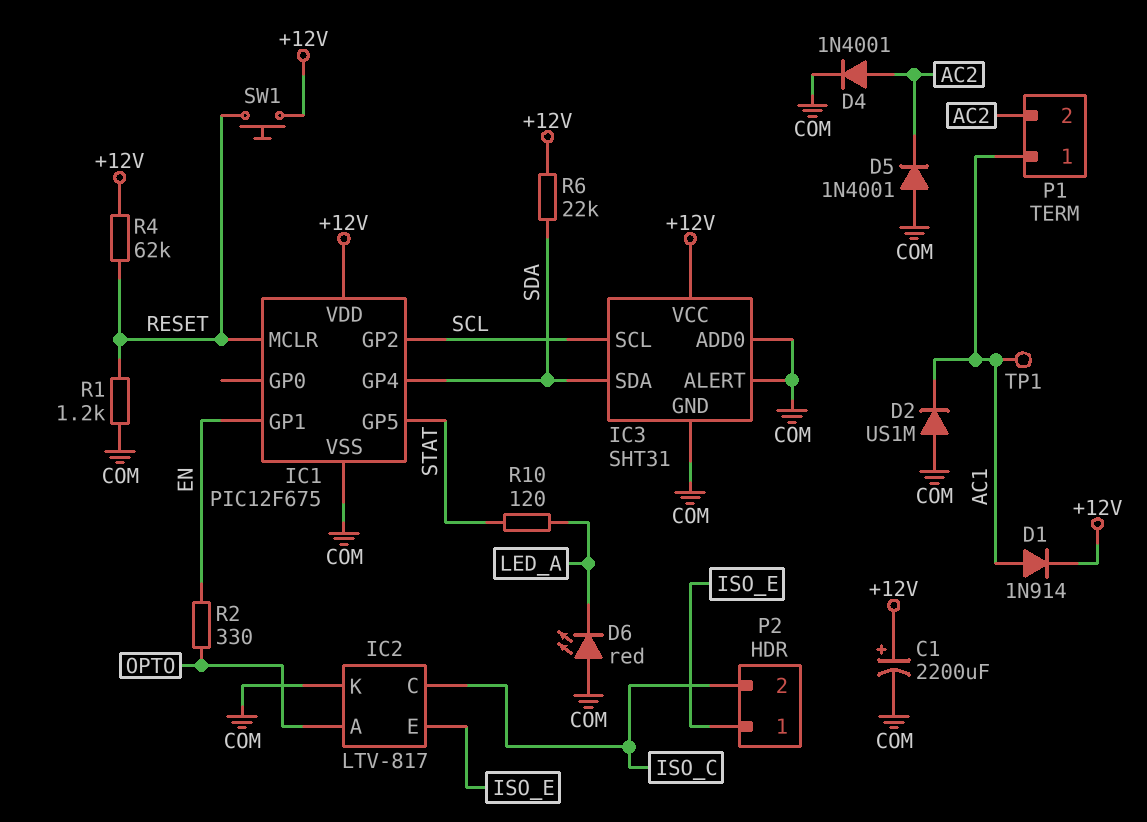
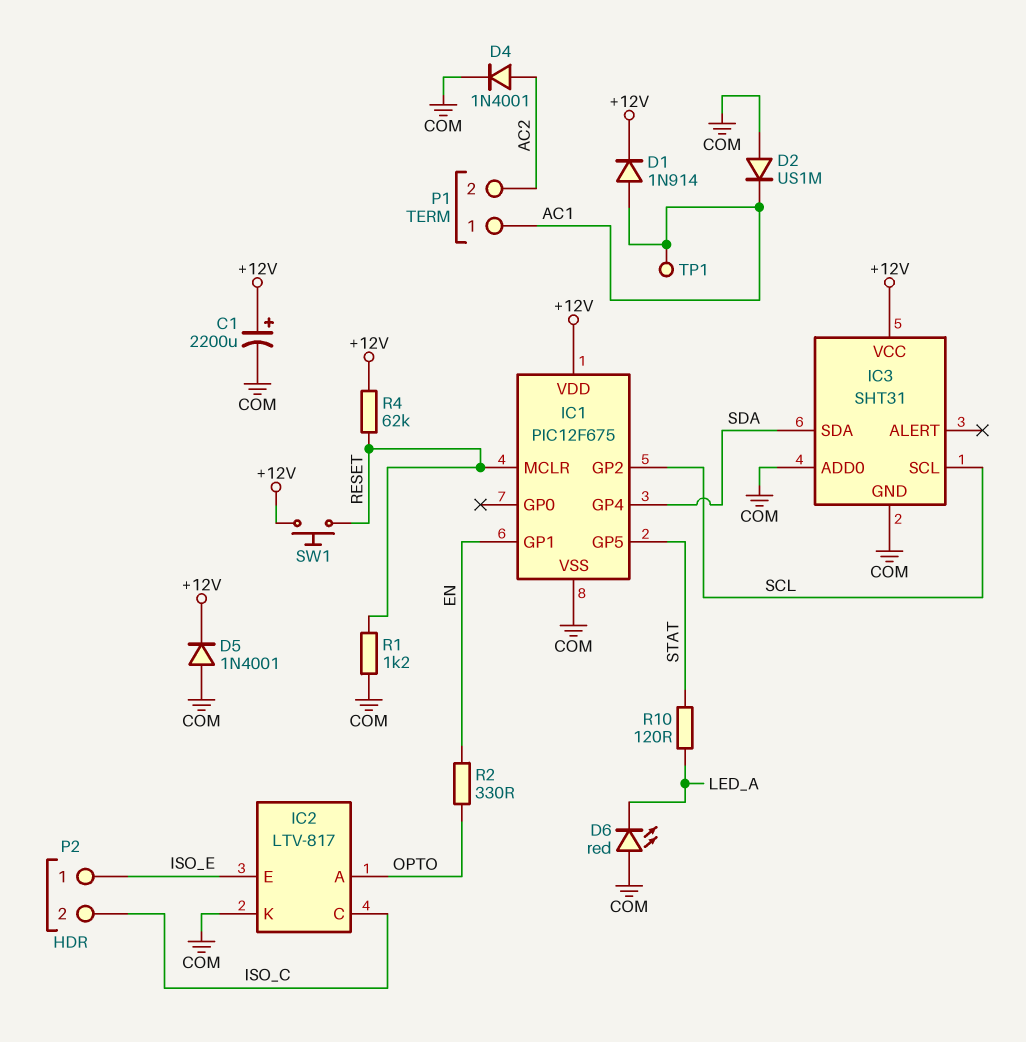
D5: diode 1N4001 (A COM, K AC2) -> diode 1N4001 (A COM, K +12V)
IC3 pin ALERT: COM -> none
R6: 22k (+12V, SDA) -> none

